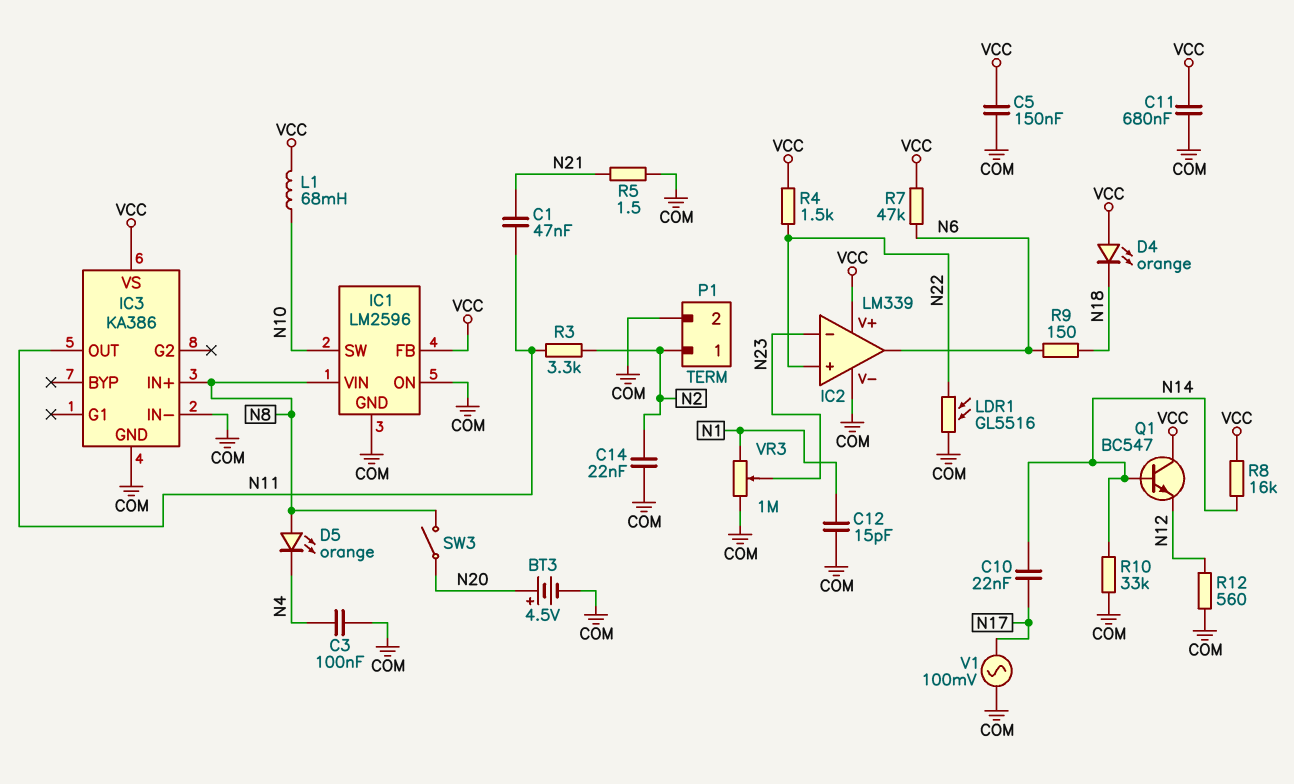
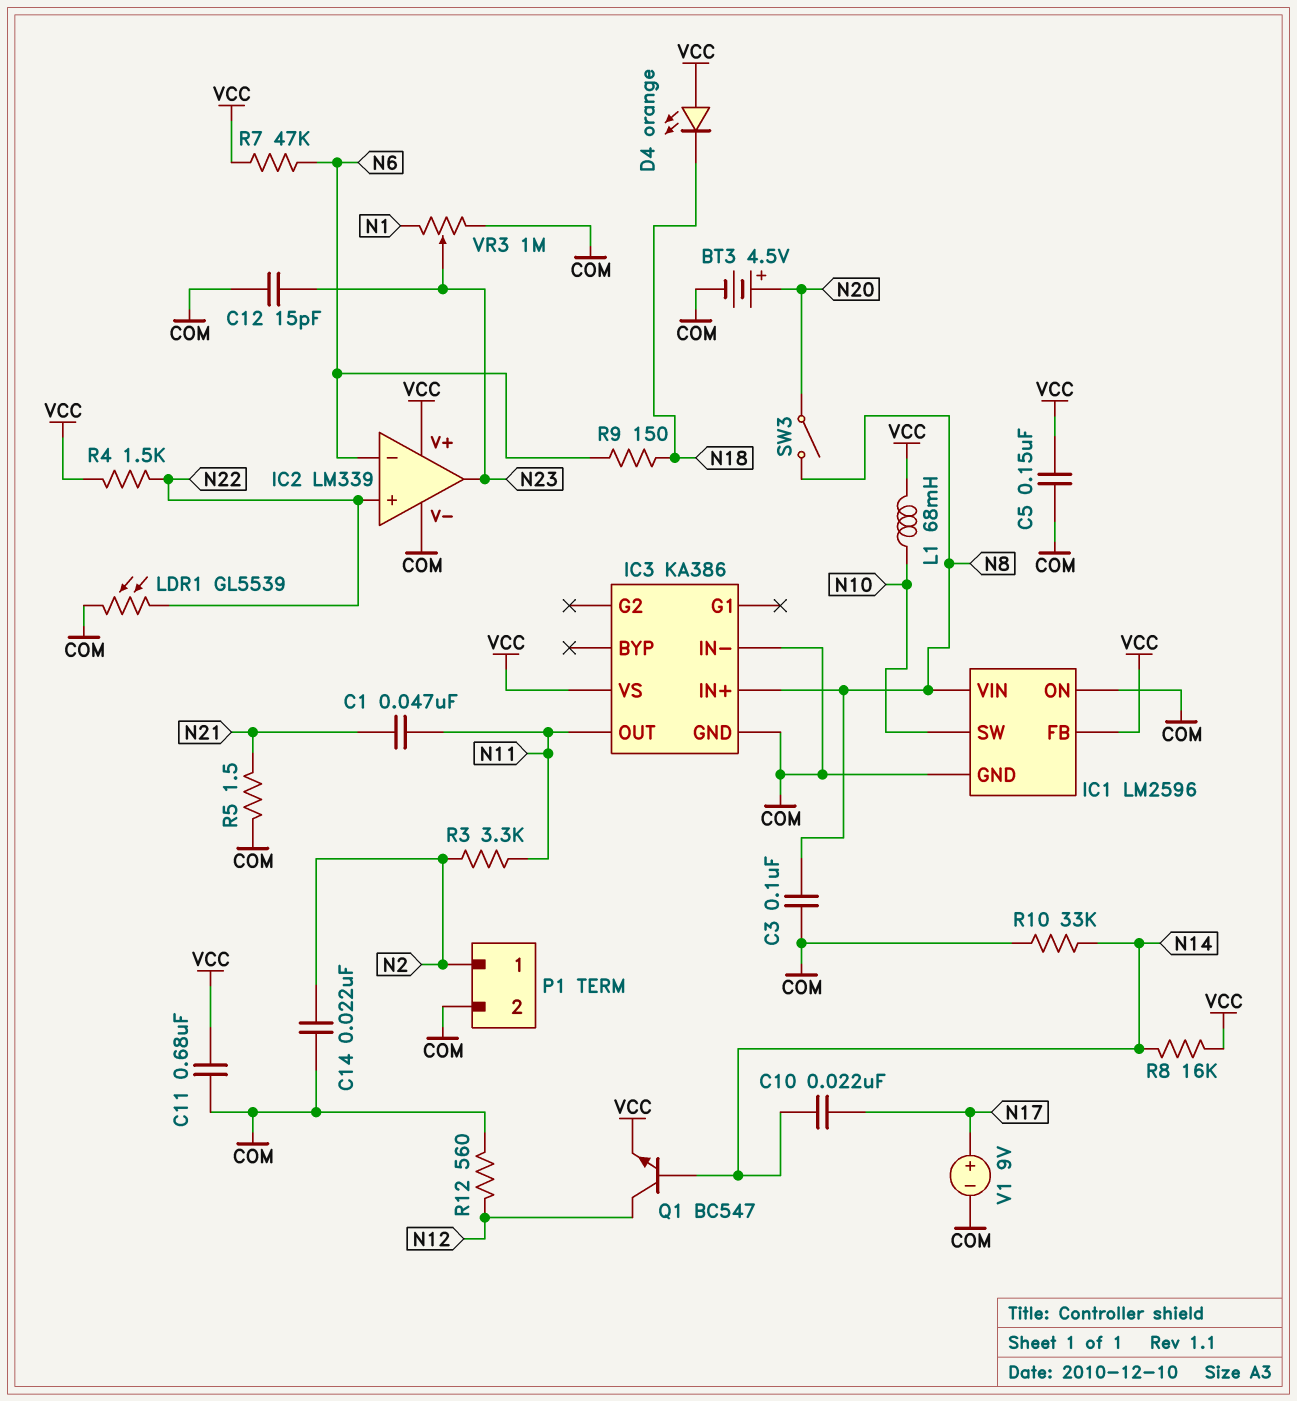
C3: 100nF (COM, N4) -> 100nF (COM, N8)
C12: 15pF (COM, N1) -> 15pF (COM, N23)
D5: LED orange (A N8, K N4) -> none
IC2 pin in-: N23 -> N6
IC2 pin out: N6 -> N23
LDR1: GL5516 (COM, N22) -> GL5539 (COM, N22)
Q1: NPN BC547 (B N14, C VCC, E N12) -> NPN BC547 (B N14, C N12, E VCC)
V1: AC 100mV (COM, N17) -> 9V (plus N17, minus COM)

